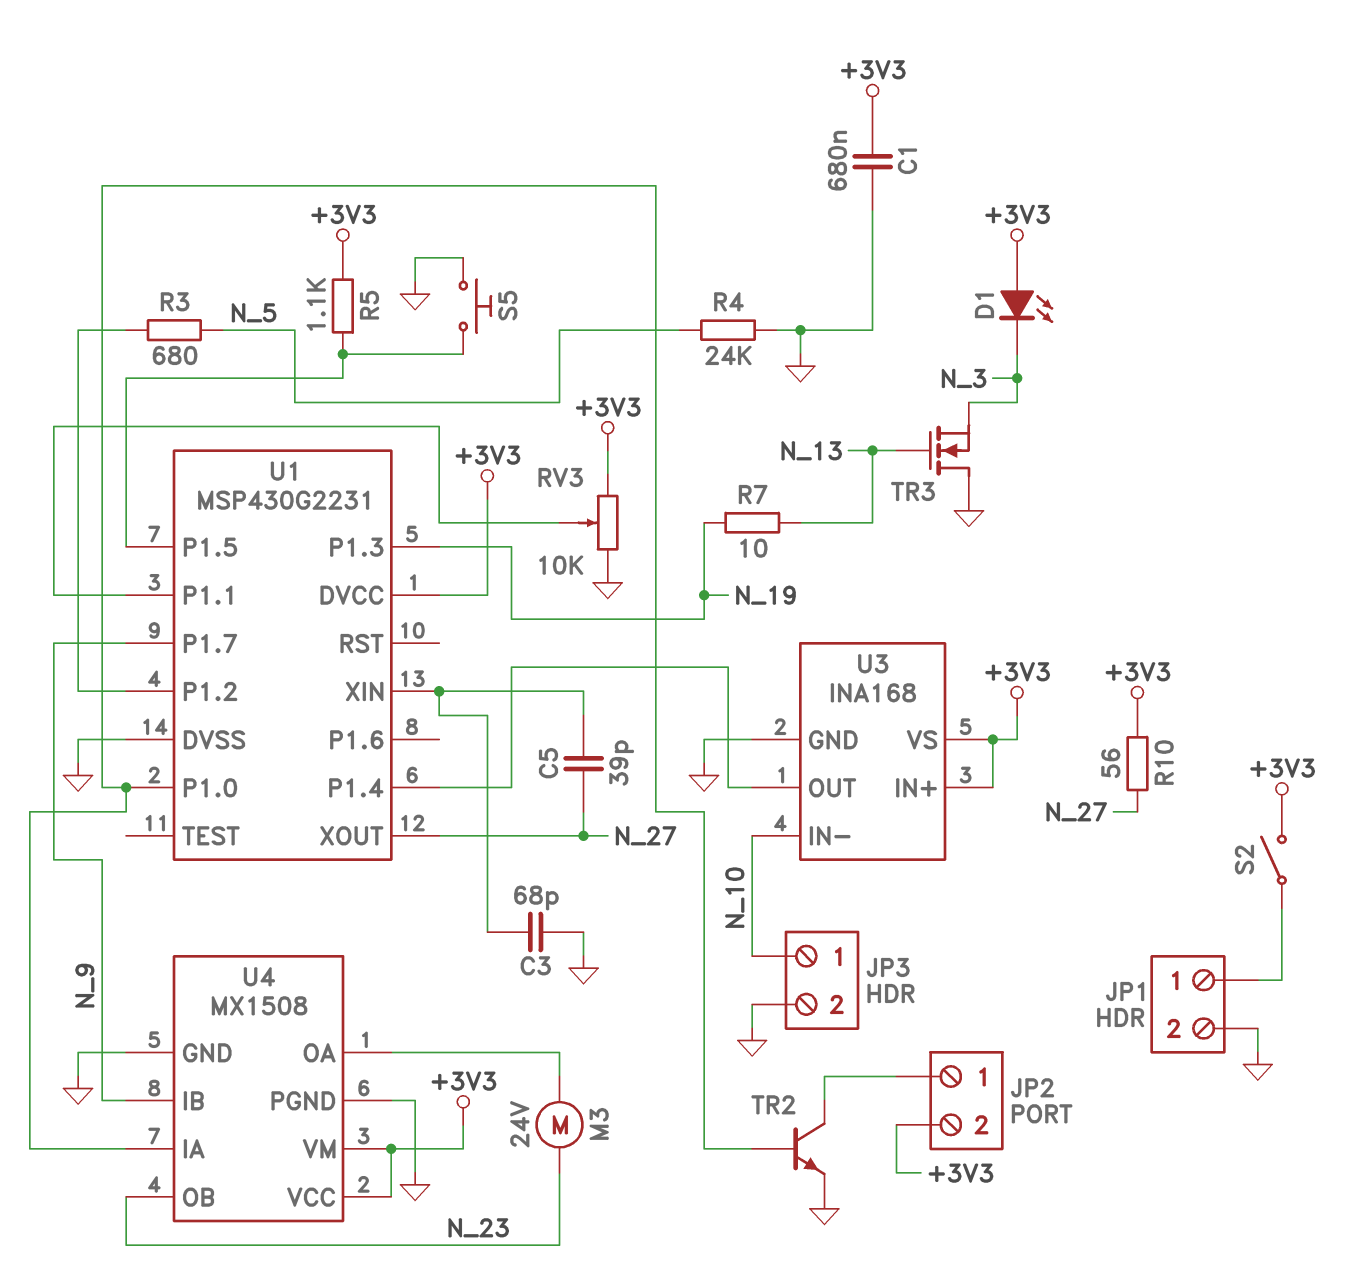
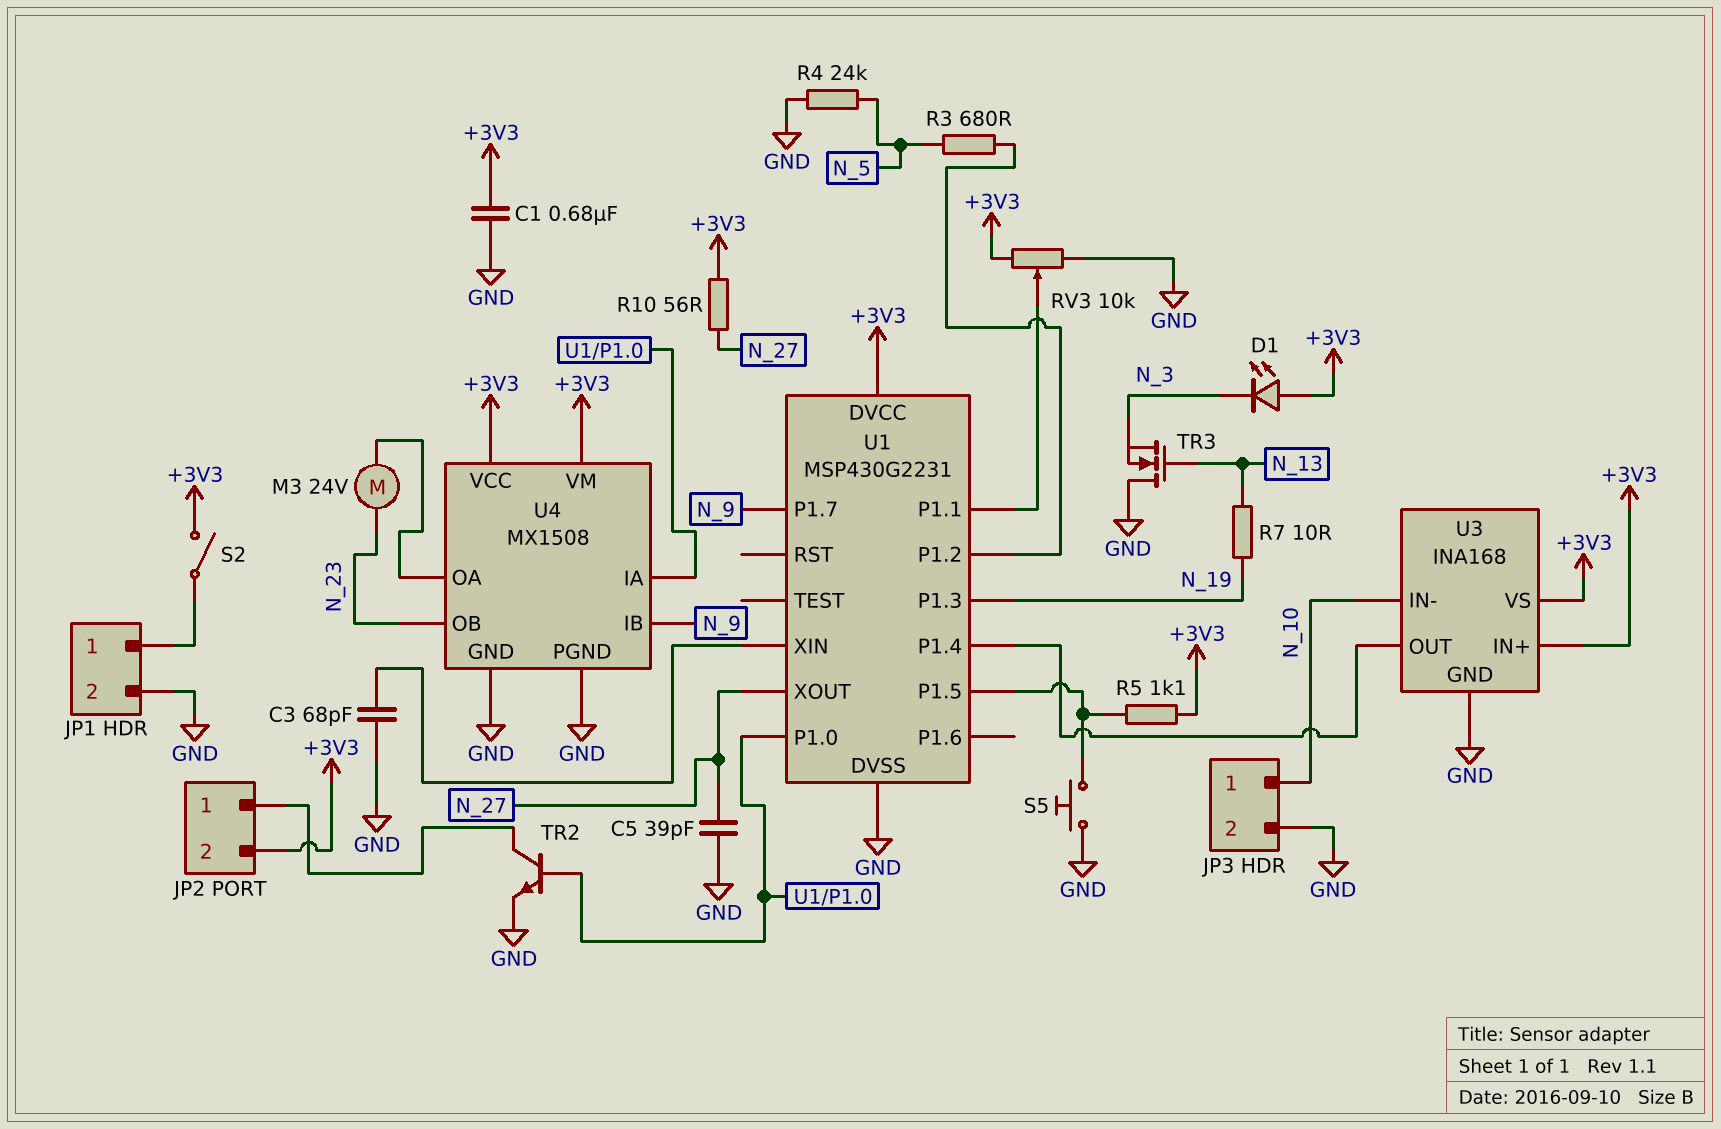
C5: 39pF (N_27, U1/XIN) -> 39pF (GND, N_27)

